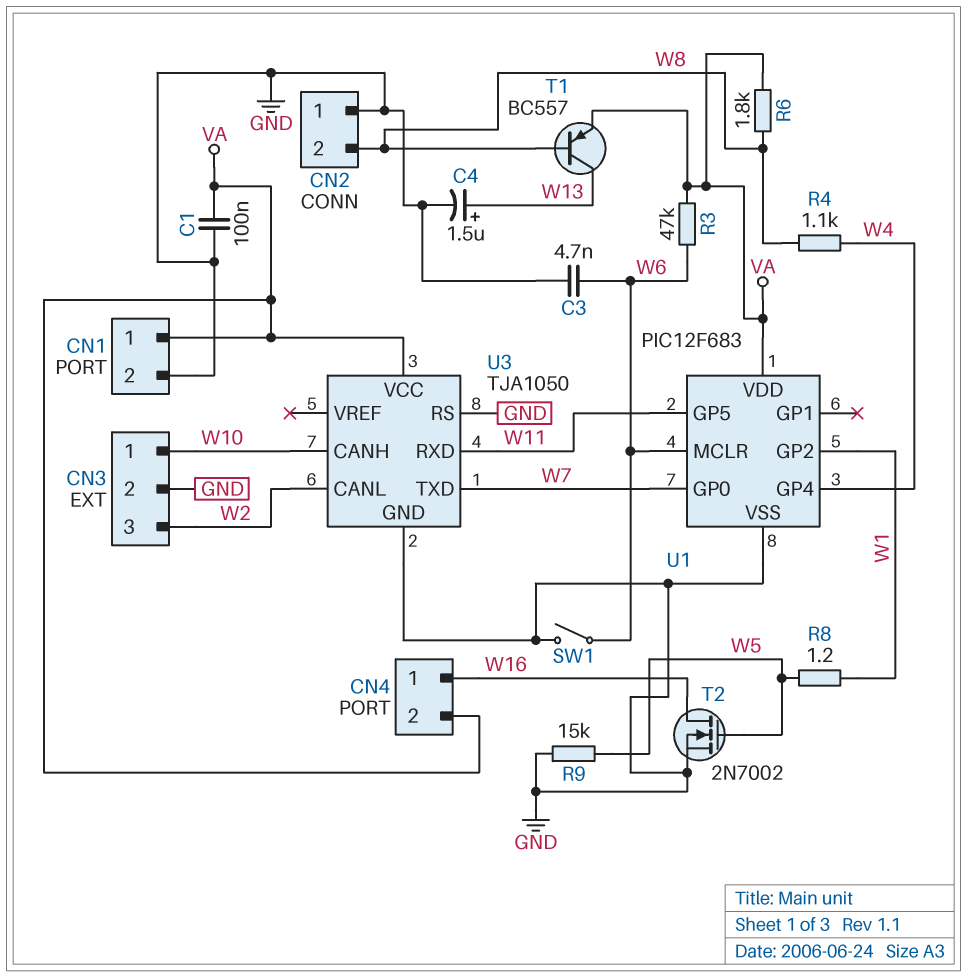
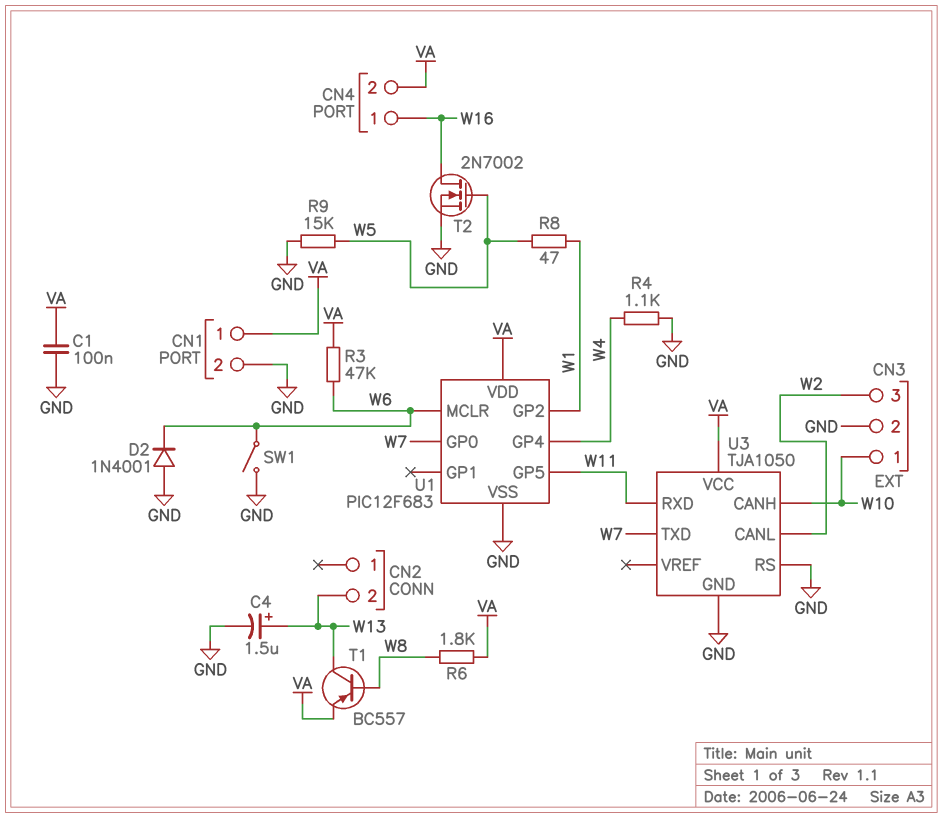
C3: 4.7nF (GND, W6) -> none
CN2 pin 1: GND -> none
CN2 pin 2: W8 -> W13
D2: none -> diode 1N4001 (A GND, K W6)
R4: 1.1k (W4, W8) -> 1.1k (GND, W4)
R8: 1.2 (W1, W5) -> 47 (W1, W5)

